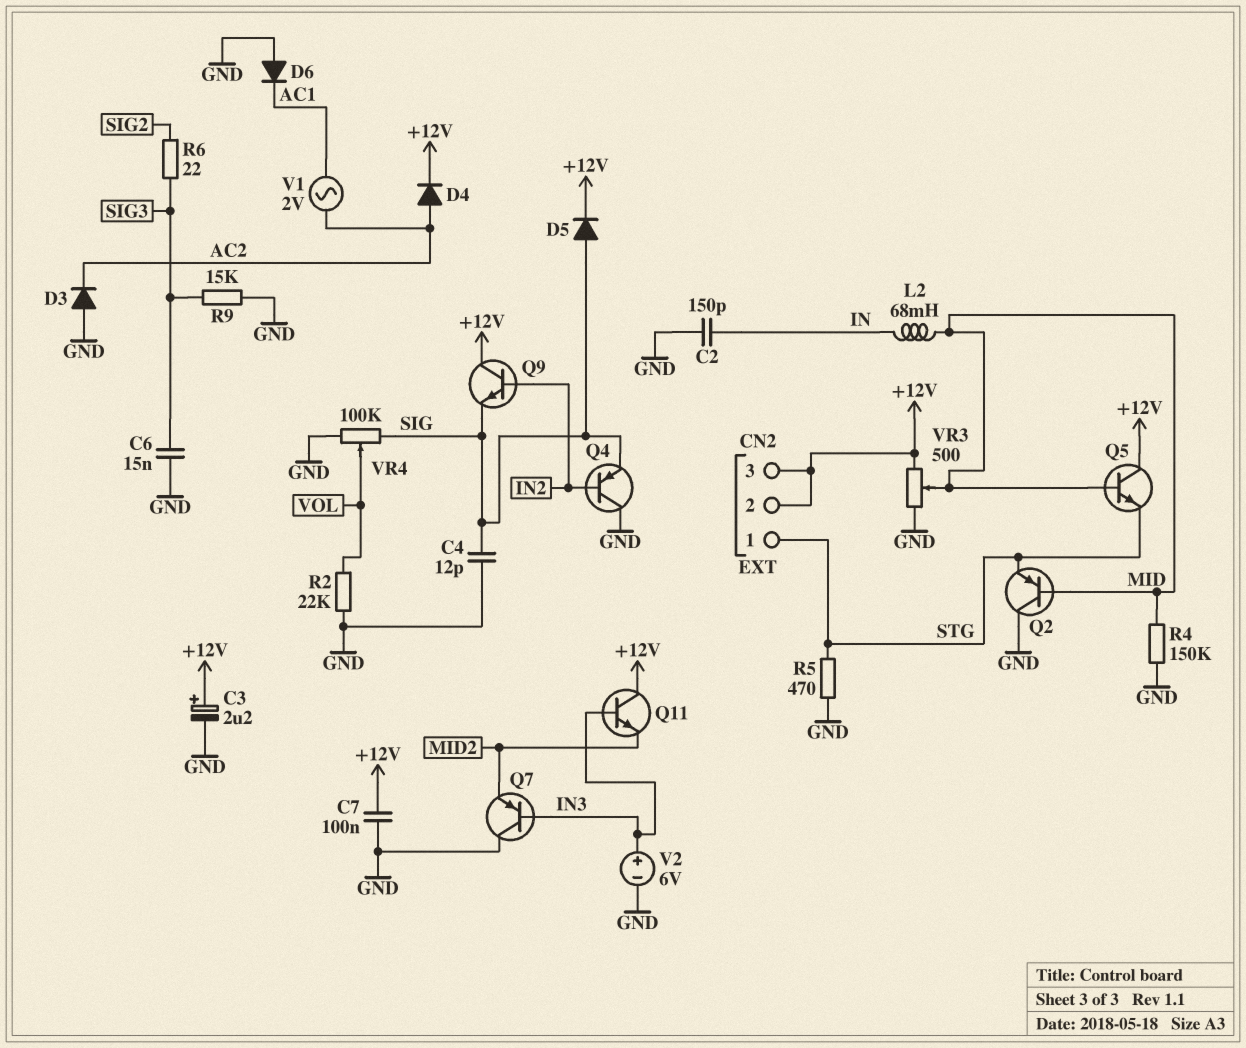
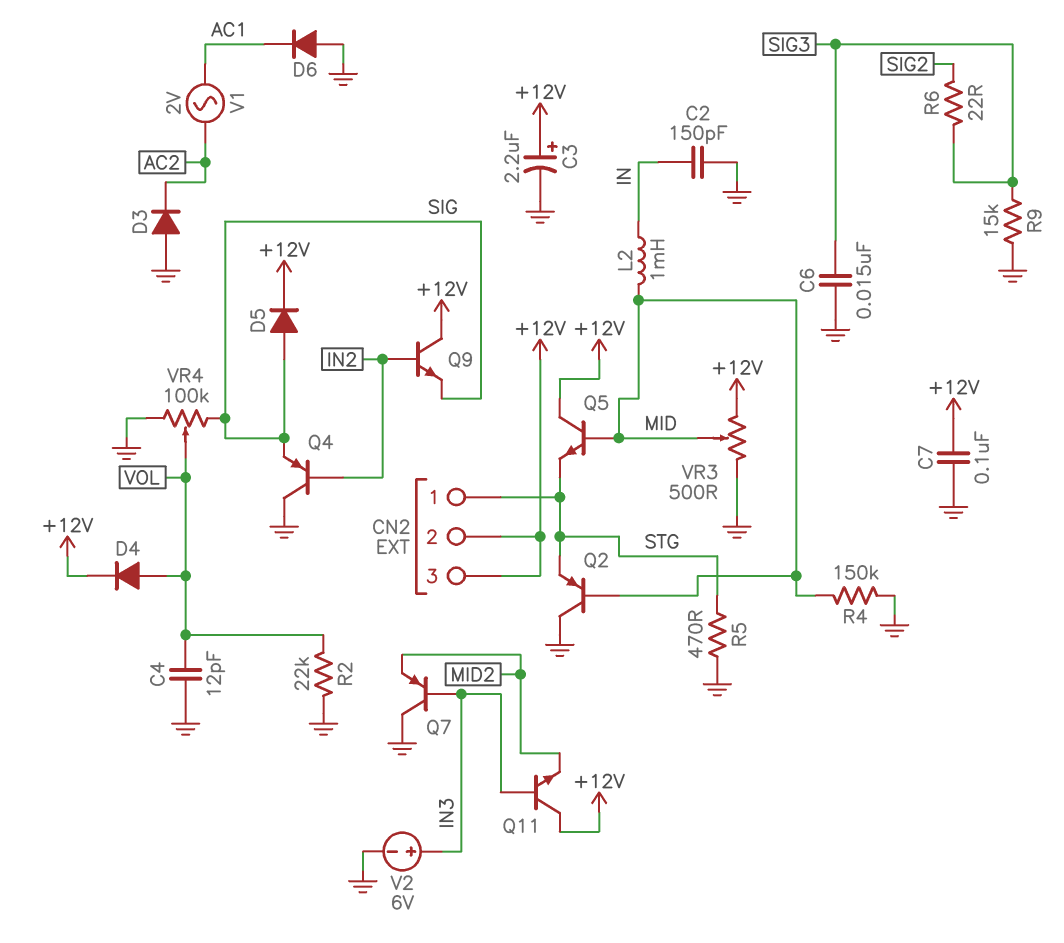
C4: 12pF (GND, SIG) -> 12pF (GND, VOL)
D4: diode (A AC2, K +12V) -> diode (A VOL, K +12V)
L2: 68mH (IN, MID) -> 1mH (IN, MID)

